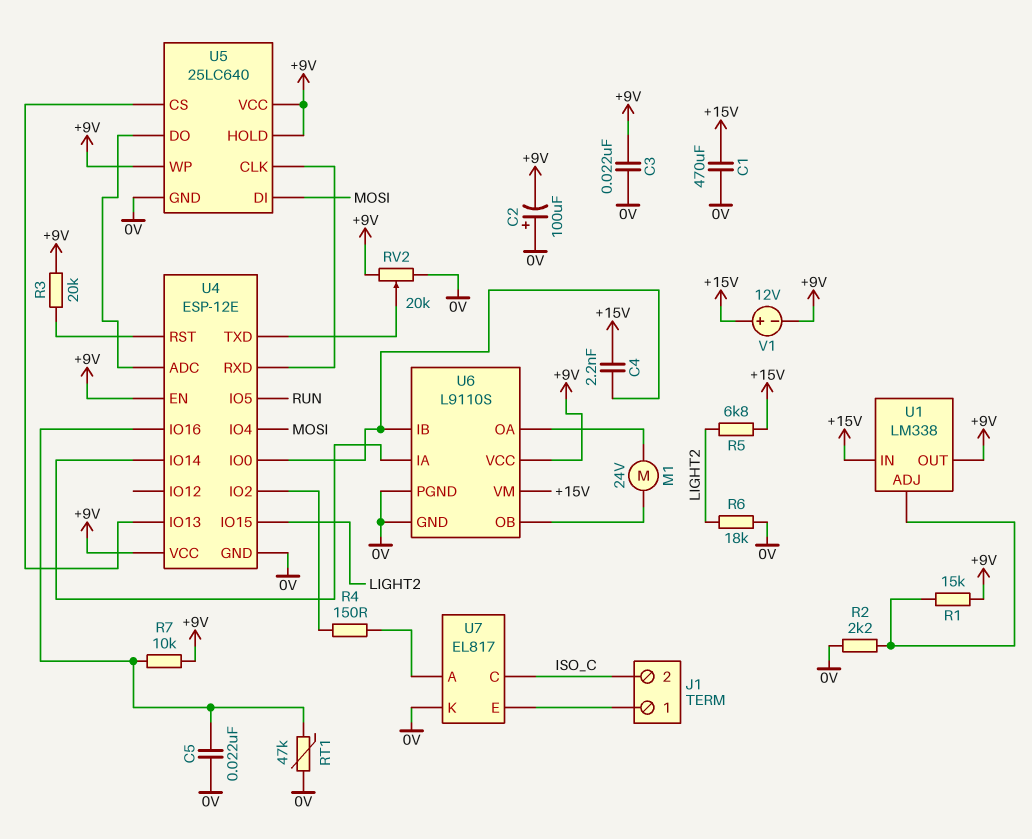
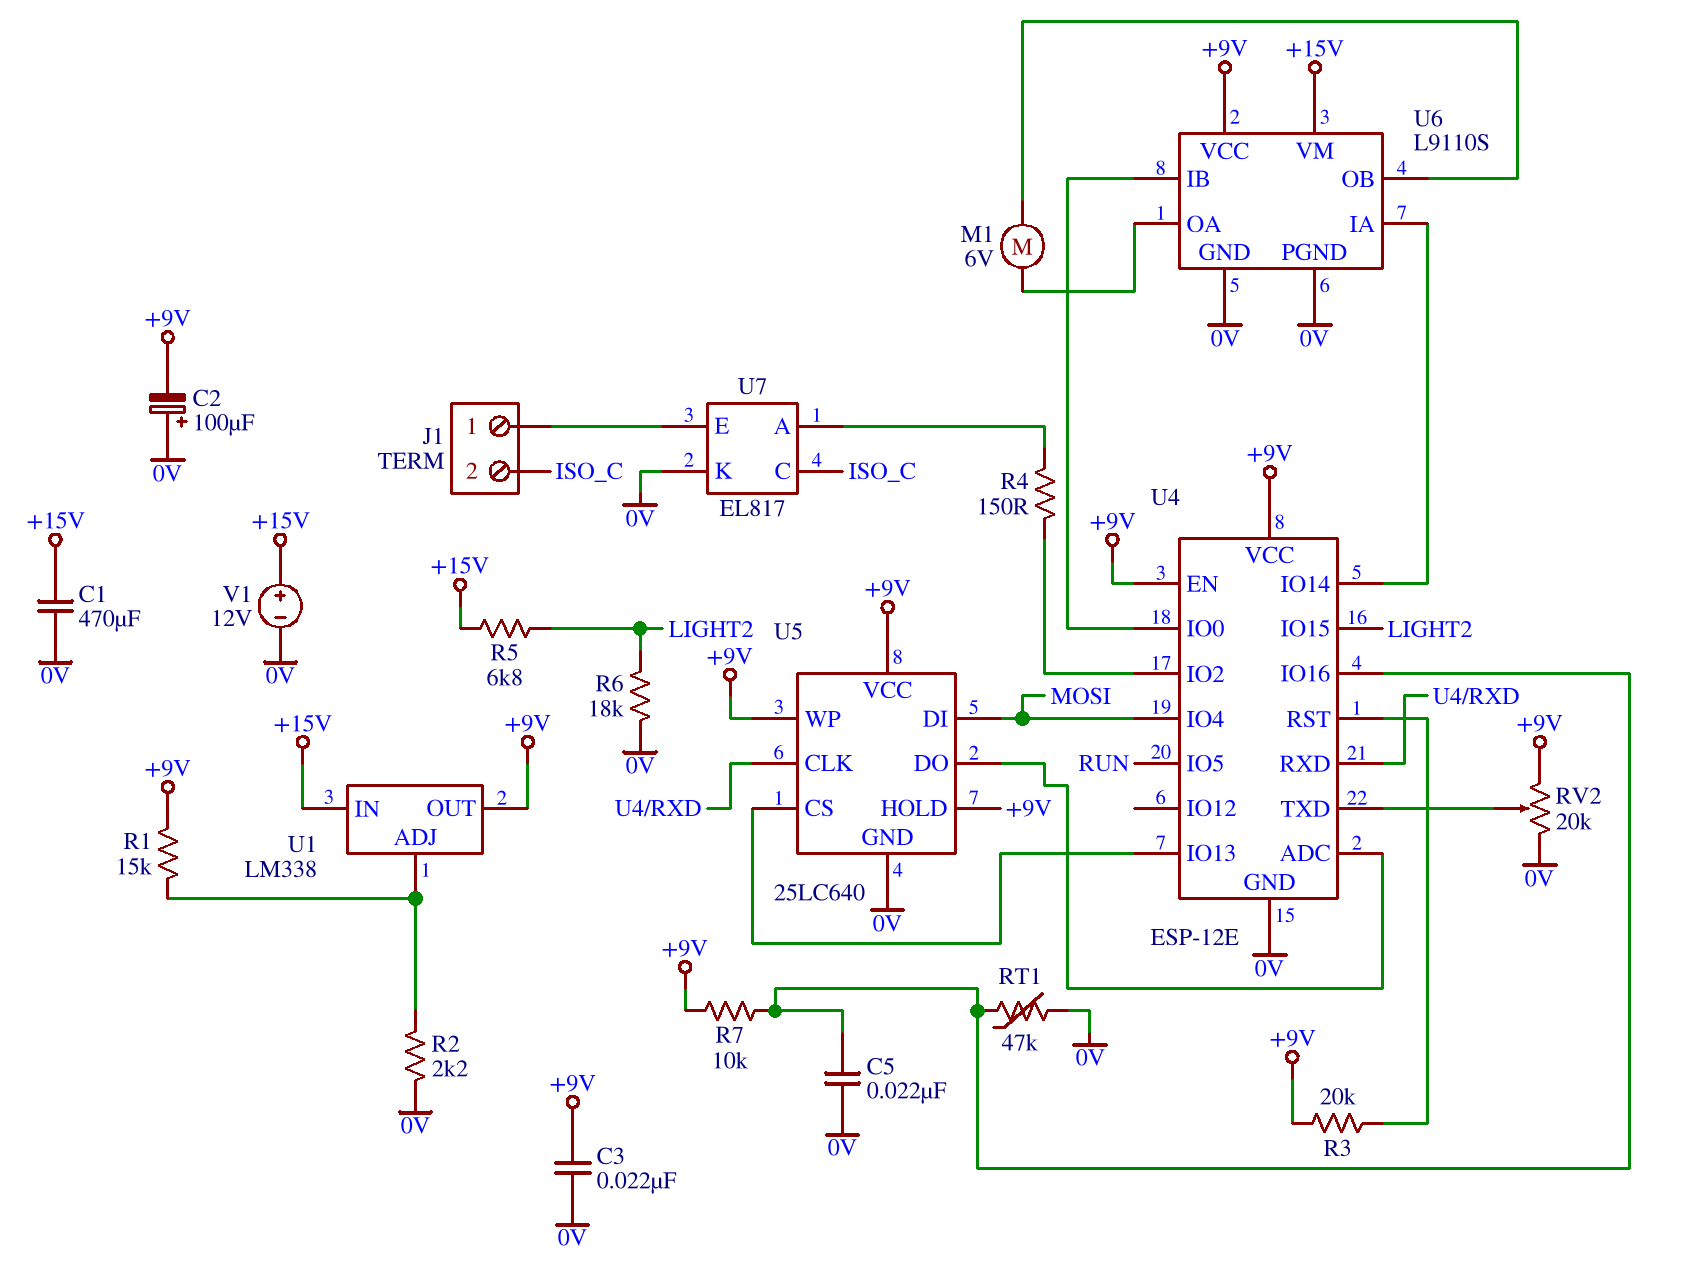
C4: 2.2nF (+15V, U4/IO0) -> none
M1: motor 24V (U6/OA, U6/OB) -> motor 6V (U6/OA, U6/OB)
V1: 12V (plus +15V, minus +9V) -> 12V (plus +15V, minus 0V)

